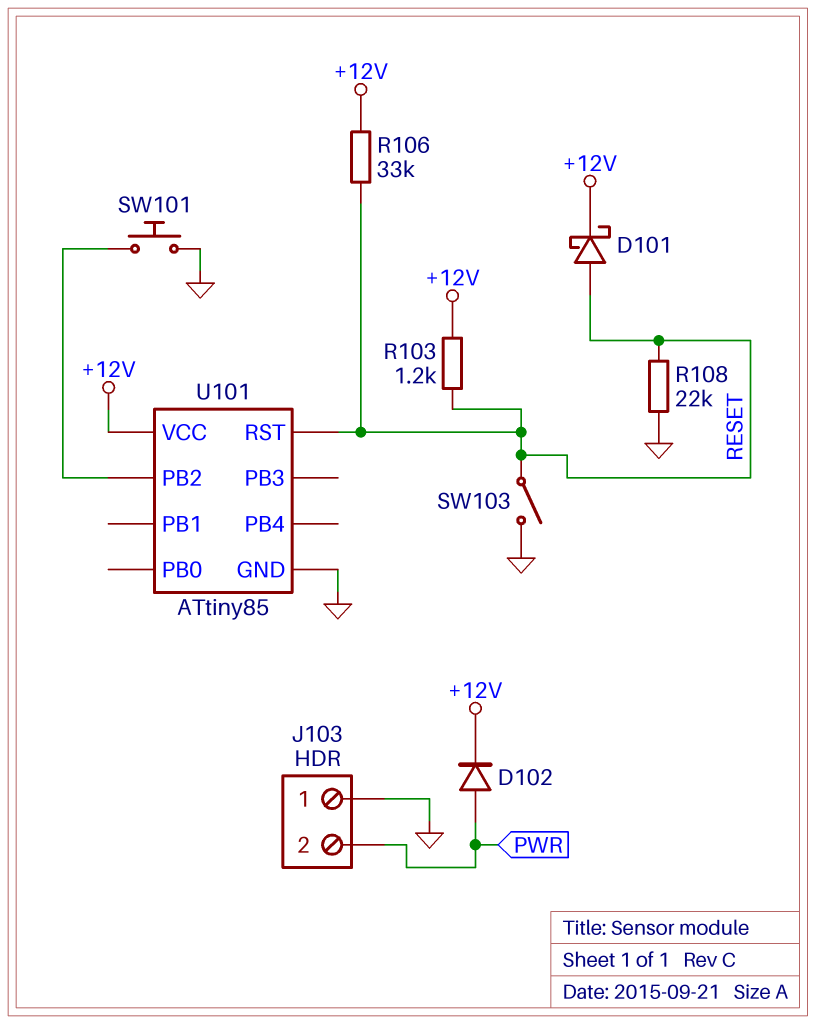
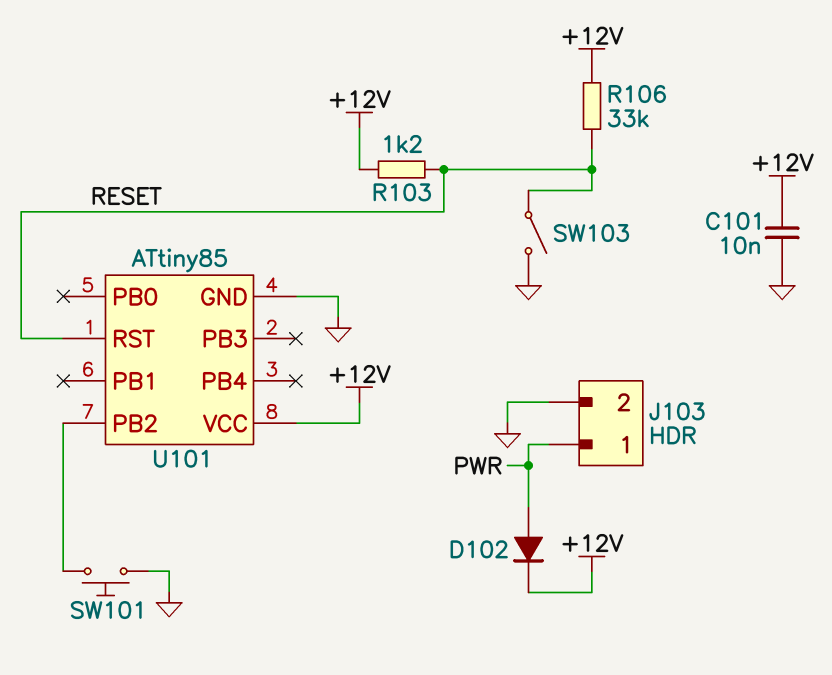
C101: none -> 10nF (+12V, GND)
D101: schottky (A RESET, K +12V) -> none
J103 pin 1: GND -> PWR
J103 pin 2: PWR -> GND
R108: 22k (GND, RESET) -> none

